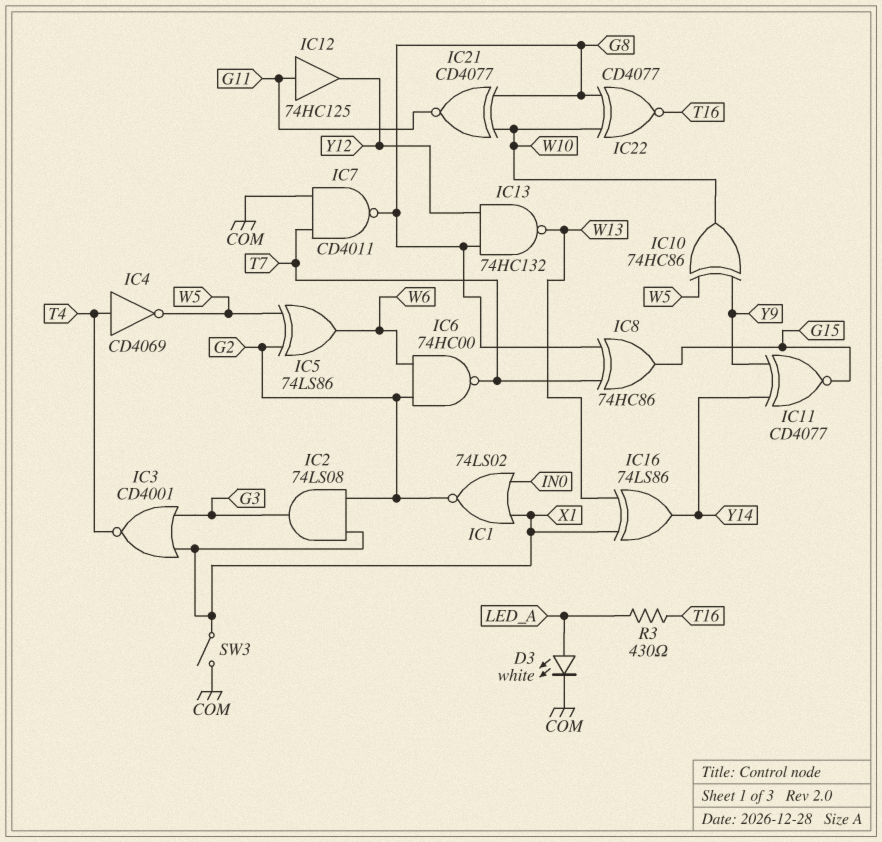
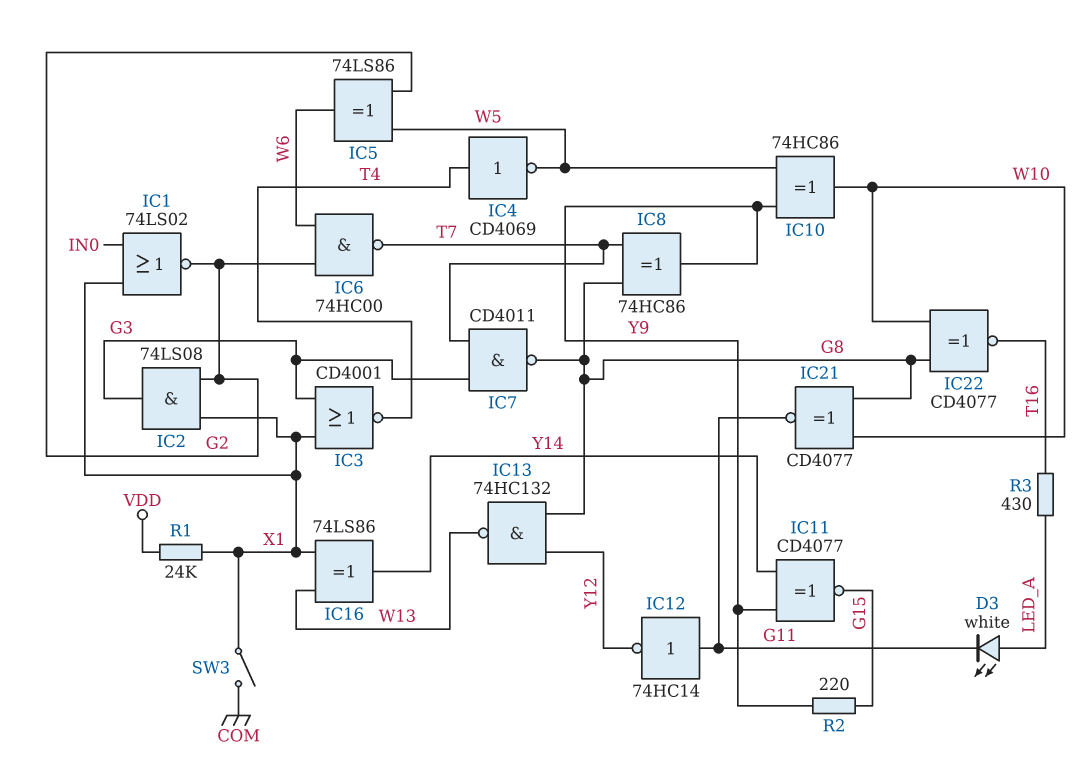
D3: LED white (A LED_A, K COM) -> LED white (A LED_A, K G11)
IC7: NAND CD4011 (in COM, in T7, out G8) -> NAND CD4011 (in G3, in T7, out G8)
IC8: XOR 74HC86 (in G8, in T7, out G15) -> XOR 74HC86 (in G8, in T7, out Y9)
IC12: buffer 74HC125 (in G11, out Y12) -> NOT 74HC14 (in G11, out Y12)
R1: none -> 24k (VDD, X1)
R2: none -> 220 (G15, Y9)

